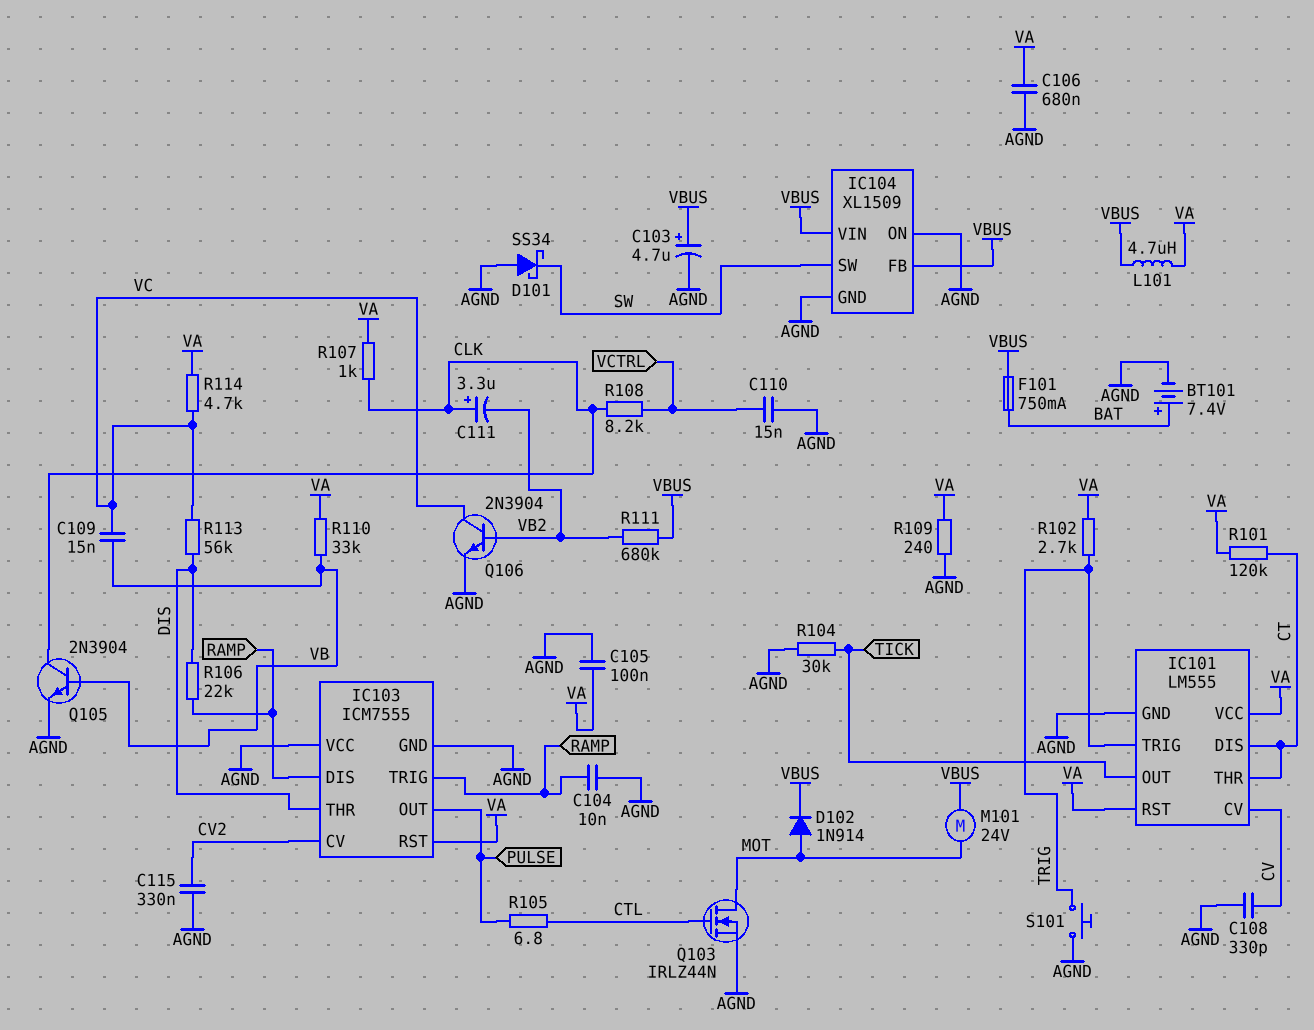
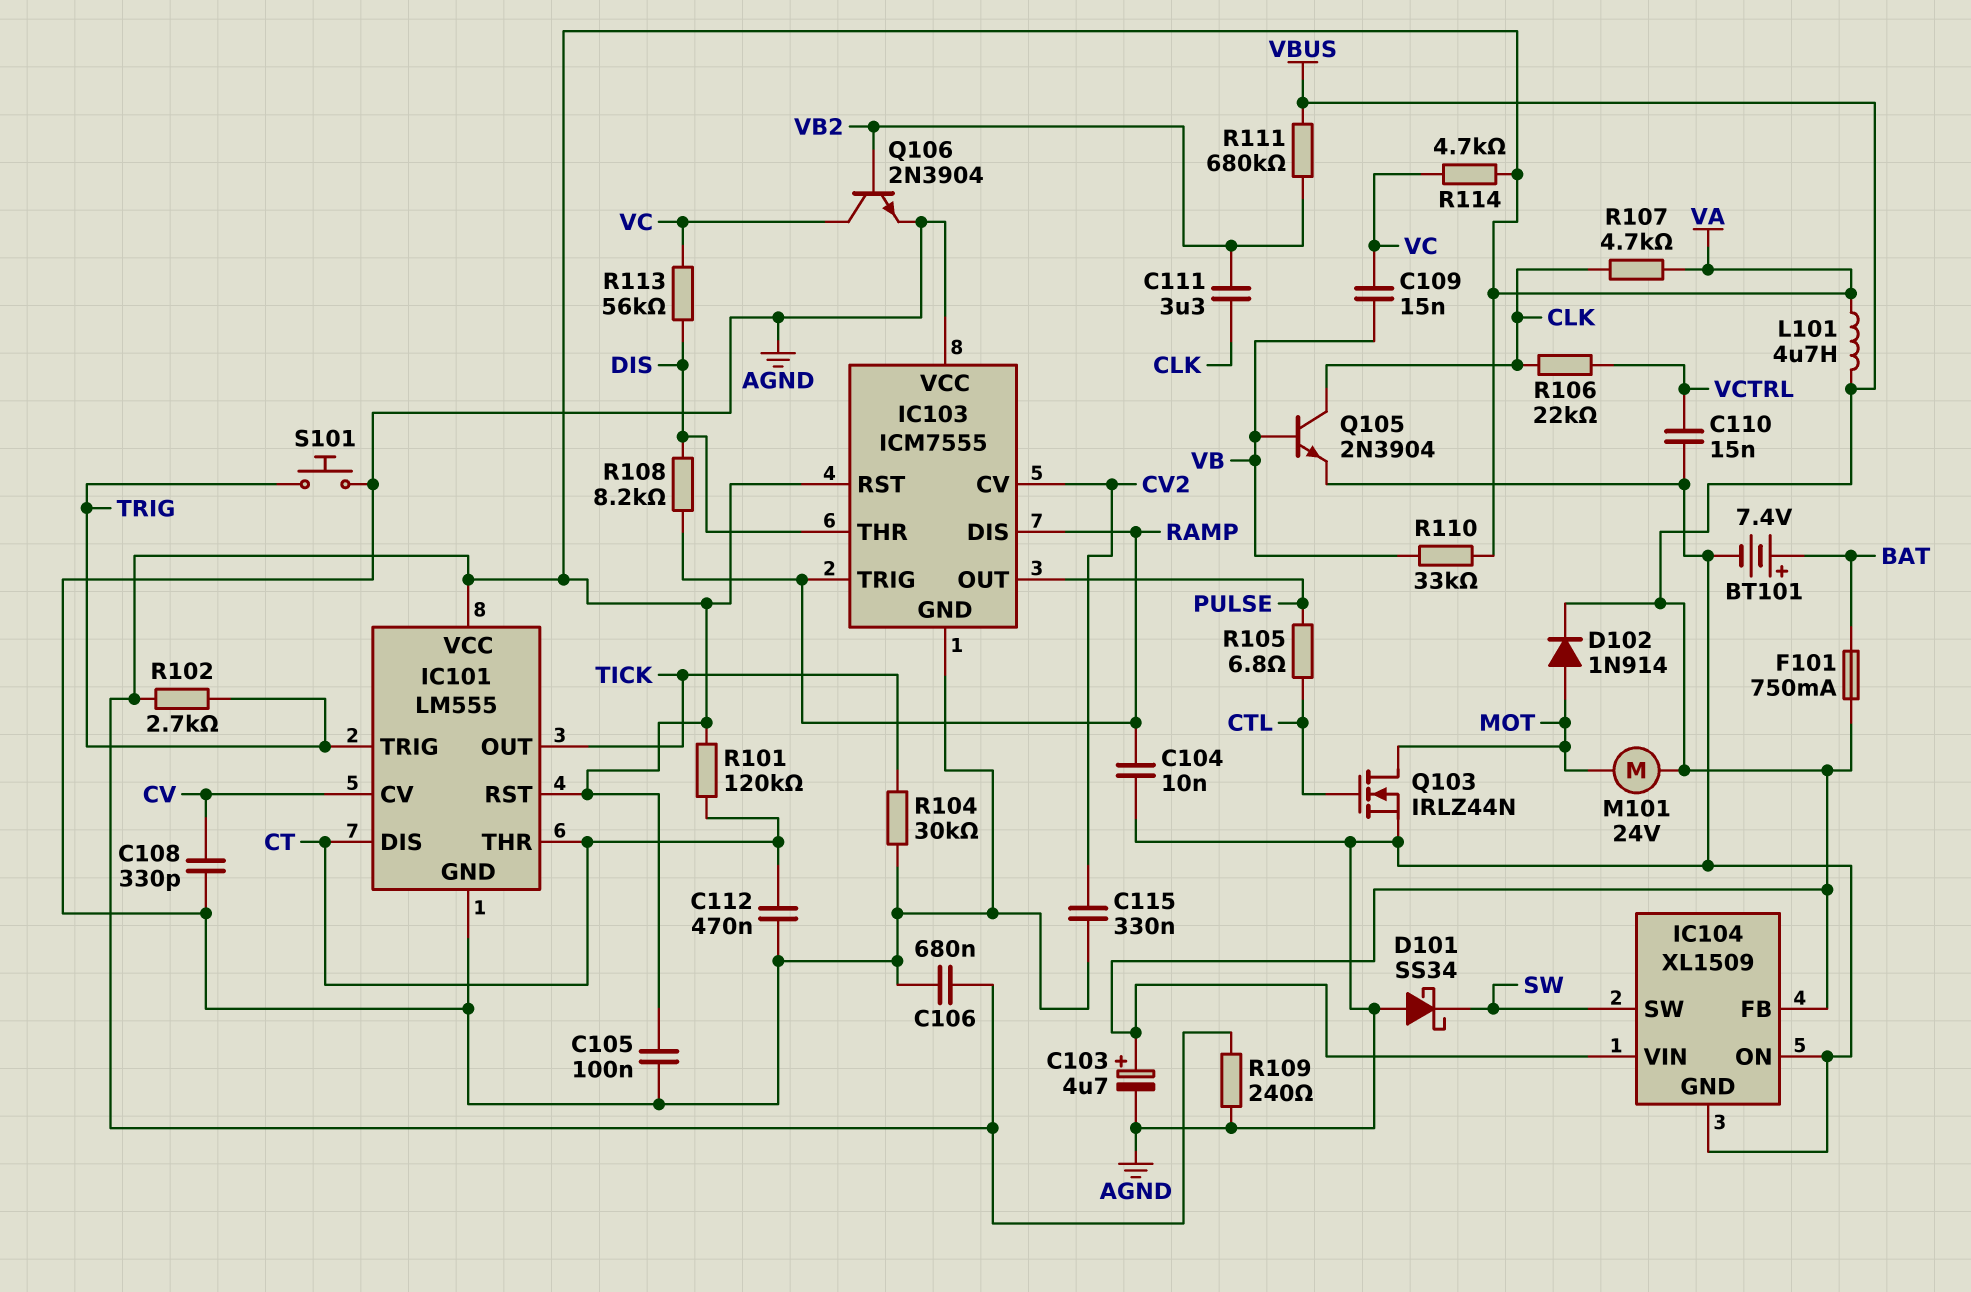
C111: 3.3uF (plus CLK, minus VB2) -> 3.3uF (CLK, VB2)
C112: none -> 470nF (AGND, CT)
R106: 22k (DIS, RAMP) -> 22k (CLK, VCTRL)
R107: 1k (CLK, VA) -> 4.7k (CLK, VA)
R108: 8.2k (CLK, VCTRL) -> 8.2k (DIS, RAMP)

